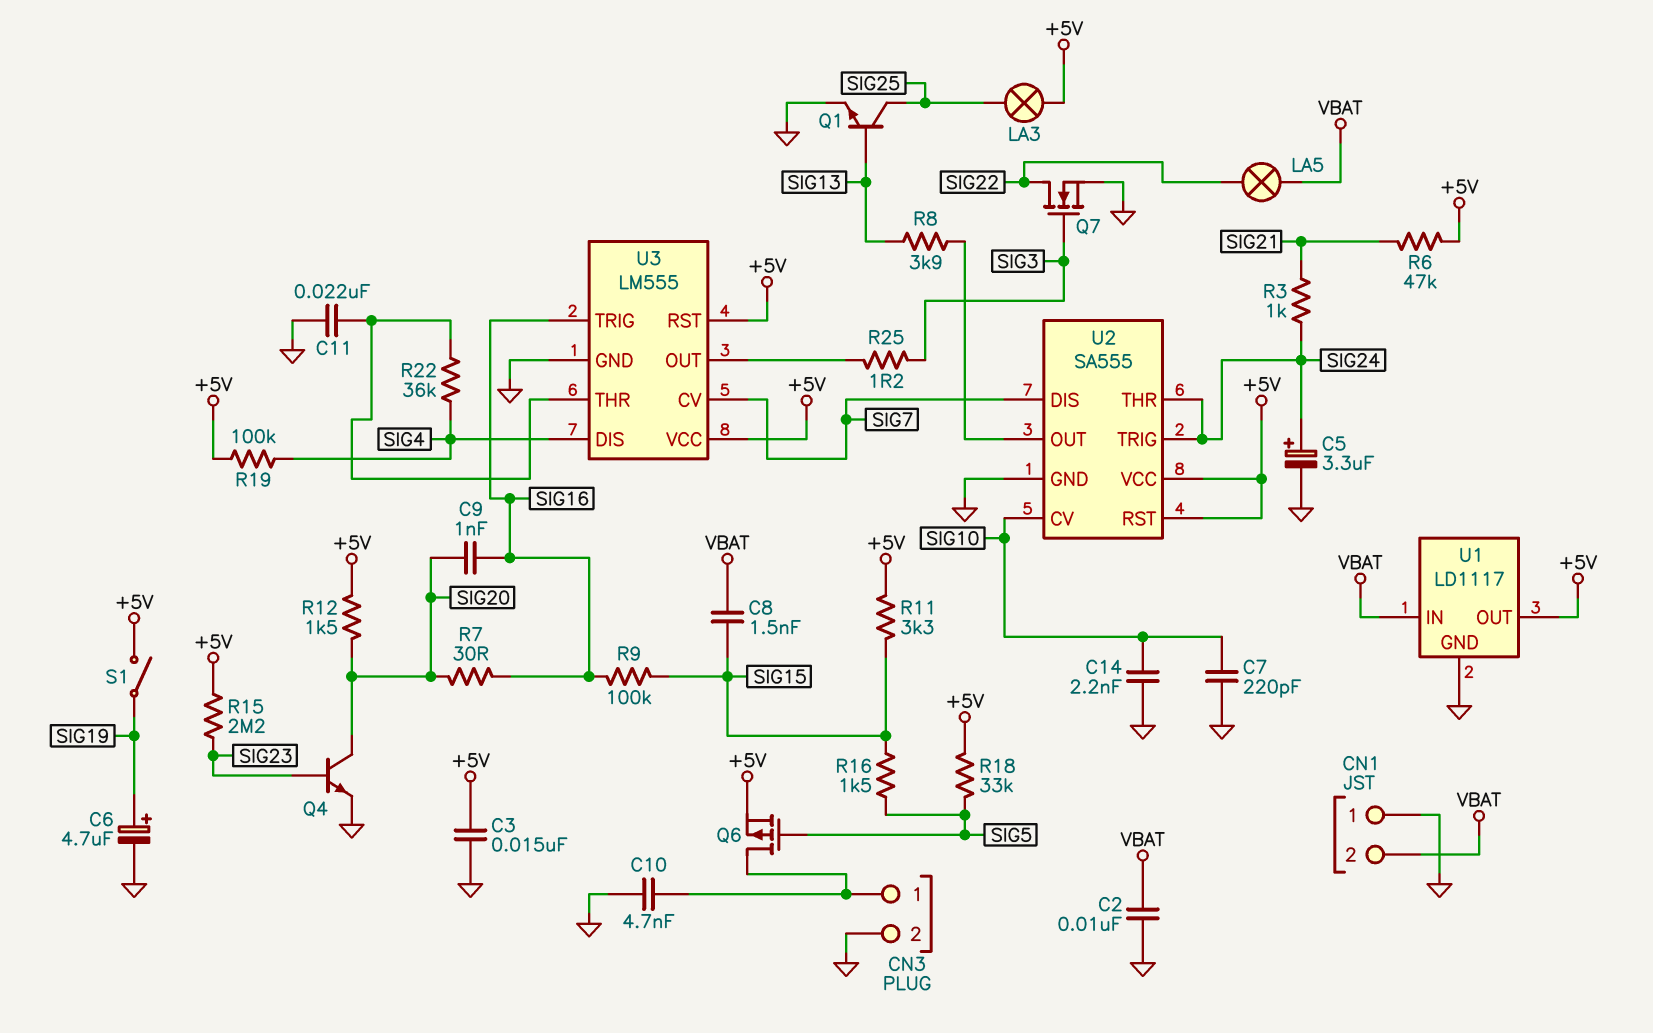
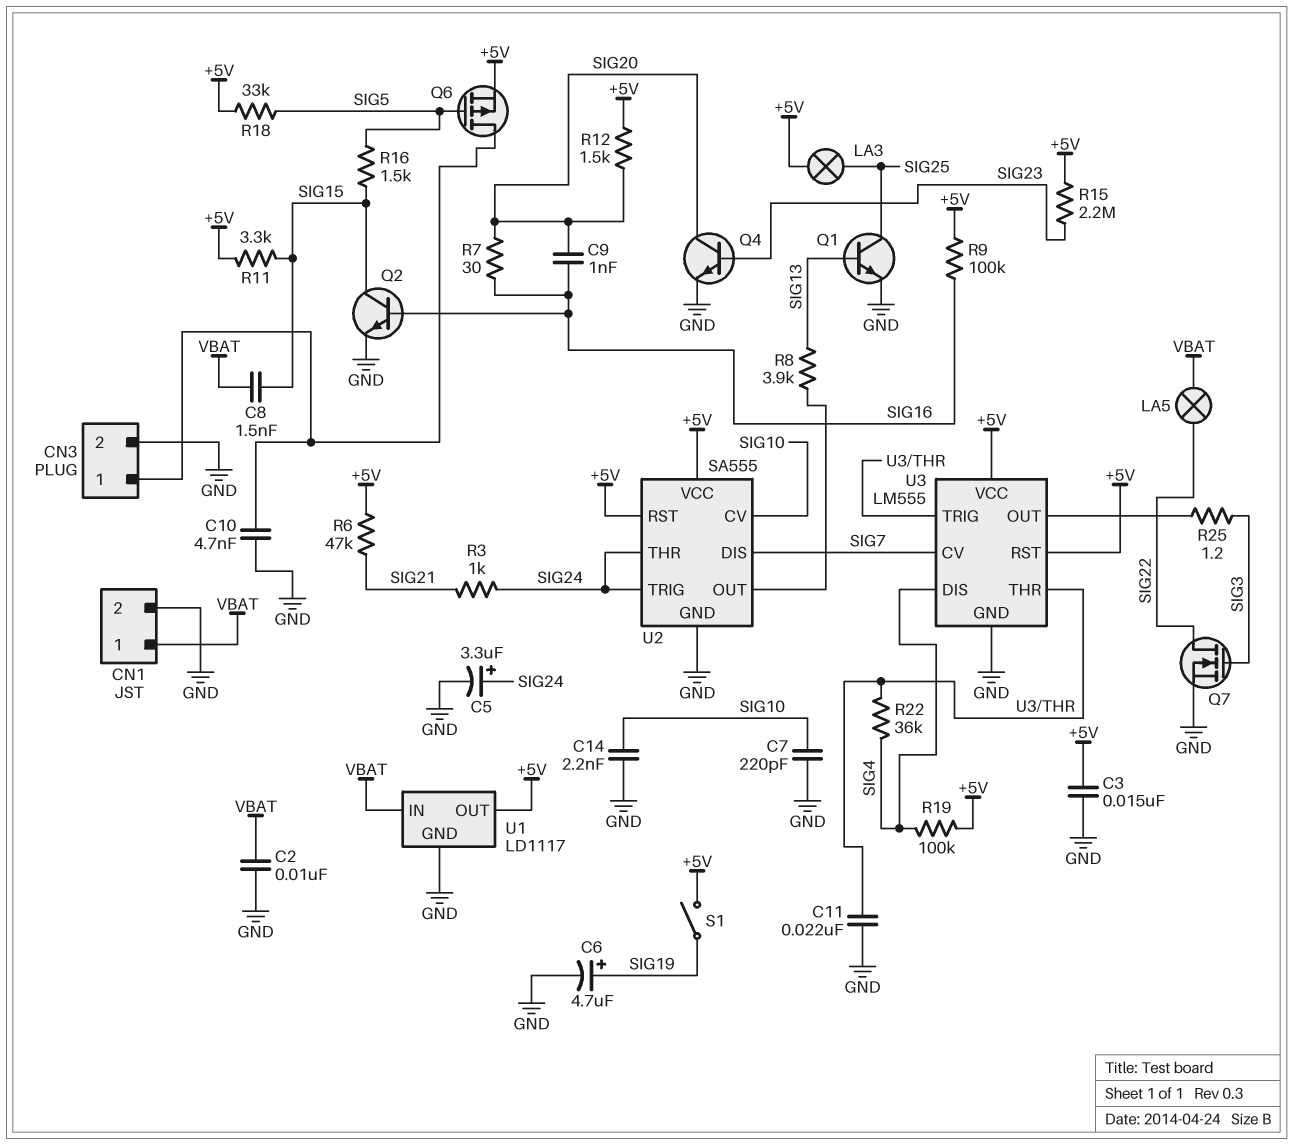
CN1 pin 1: GND -> VBAT
CN1 pin 2: VBAT -> GND
Q2: none -> NPN (B SIG16, C SIG15, E GND)
R9: 100k (SIG15, SIG16) -> 100k (+5V, SIG16)
U3 pin TRIG: SIG16 -> U3/THR

